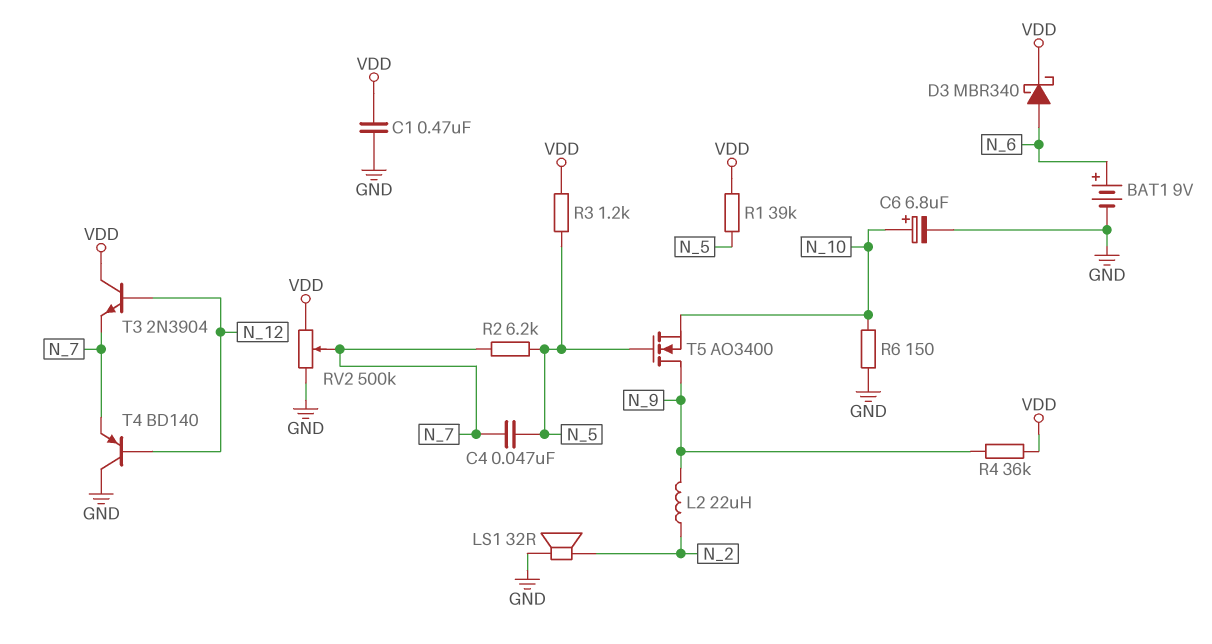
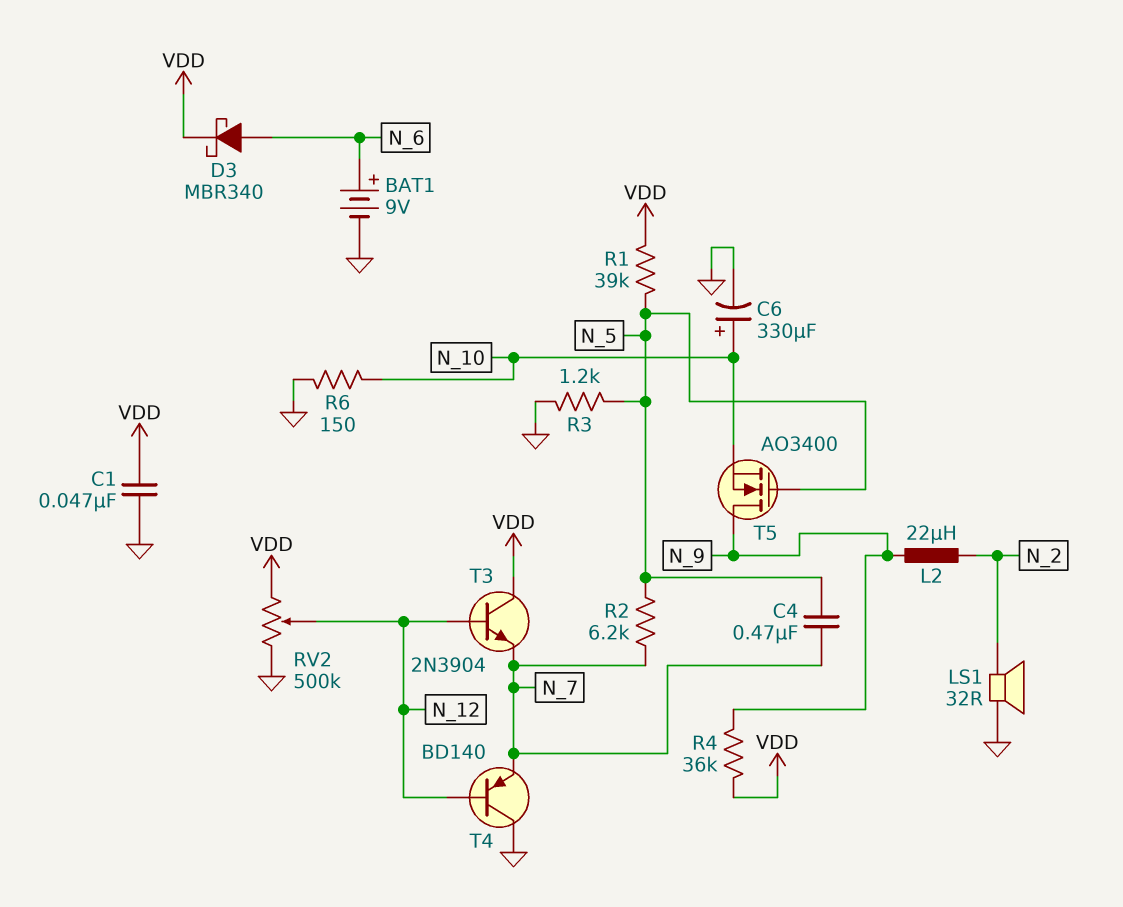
C1: 470nF (GND, VDD) -> 47nF (GND, VDD)
C4: 47nF (N_5, N_7) -> 470nF (N_5, N_7)
C6: 6.8uF (plus N_10, minus GND) -> 330uF (plus N_10, minus GND)
R3: 1.2k (N_5, VDD) -> 1.2k (GND, N_5)
RV2: 500k (GND, VDD, wiper N_7) -> 500k (GND, VDD, wiper N_12)

